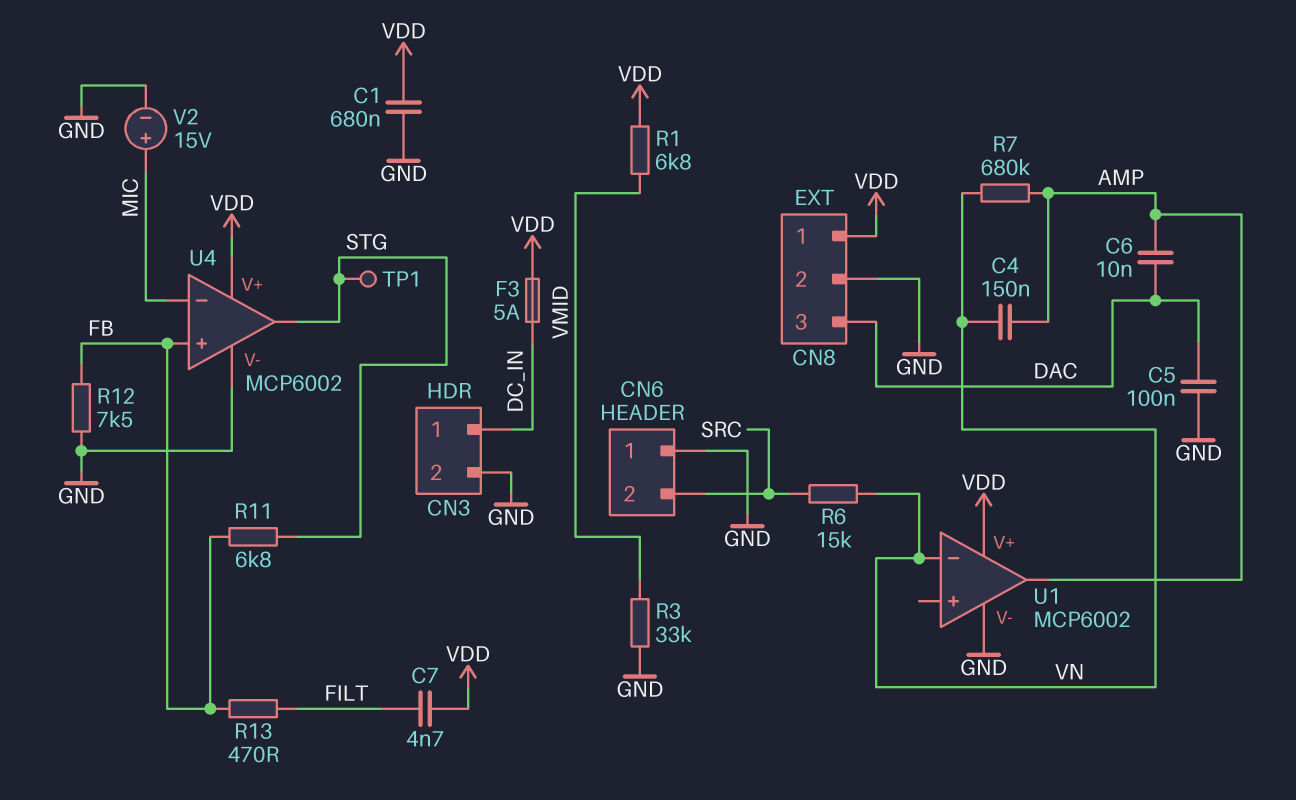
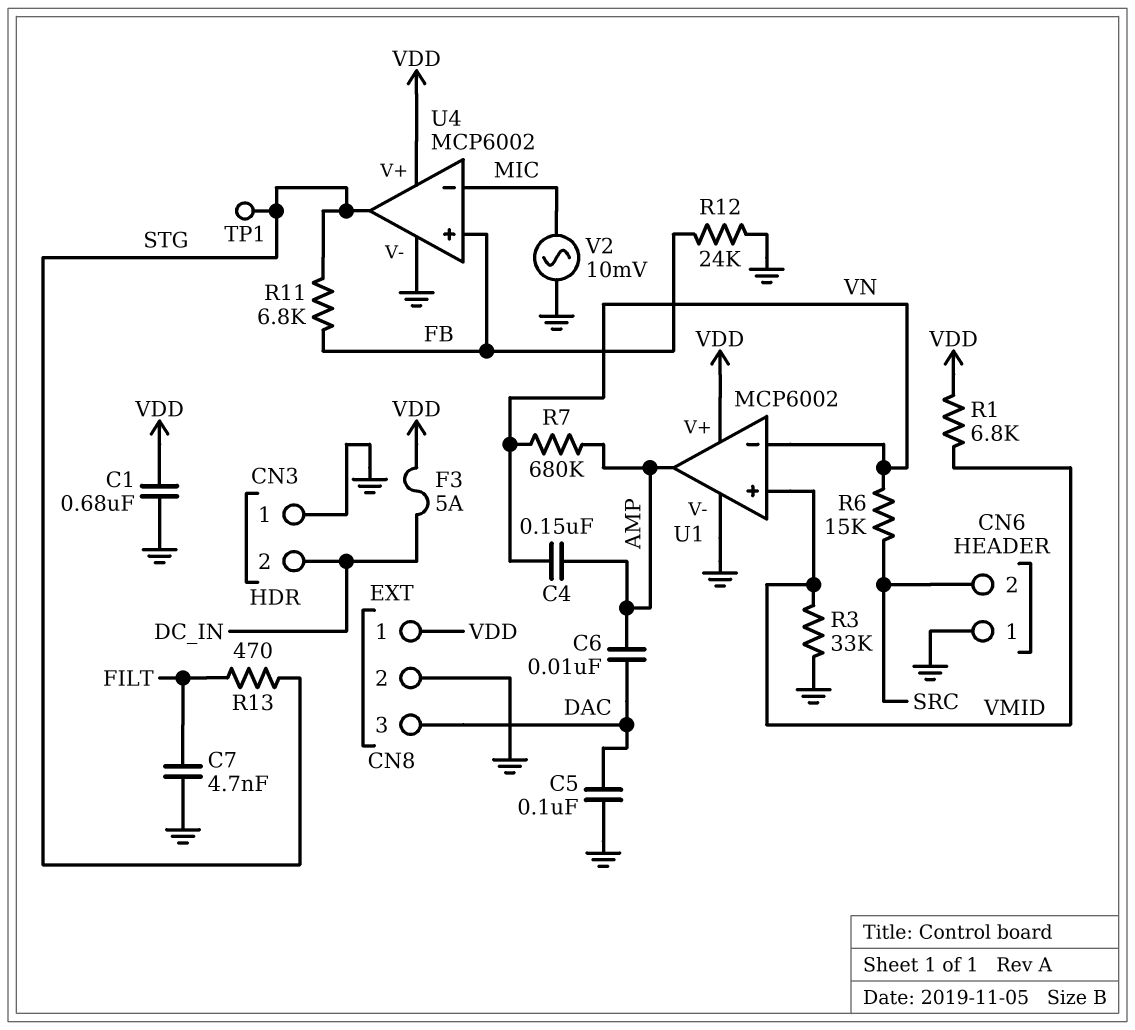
C7: 4.7nF (FILT, VDD) -> 4.7nF (FILT, GND)
CN3 pin 1: DC_IN -> GND
CN3 pin 2: GND -> DC_IN
R12: 7.5k (FB, GND) -> 24k (FB, GND)
R13: 470 (FB, FILT) -> 470 (FILT, STG)
U1 pin in+: none -> VMID
V2: 15V (plus MIC, minus GND) -> AC 10mV (GND, MIC)

